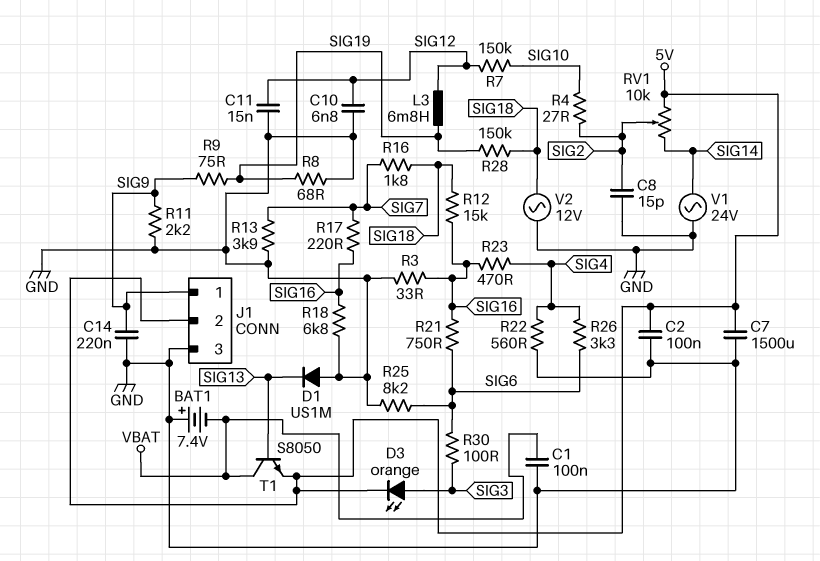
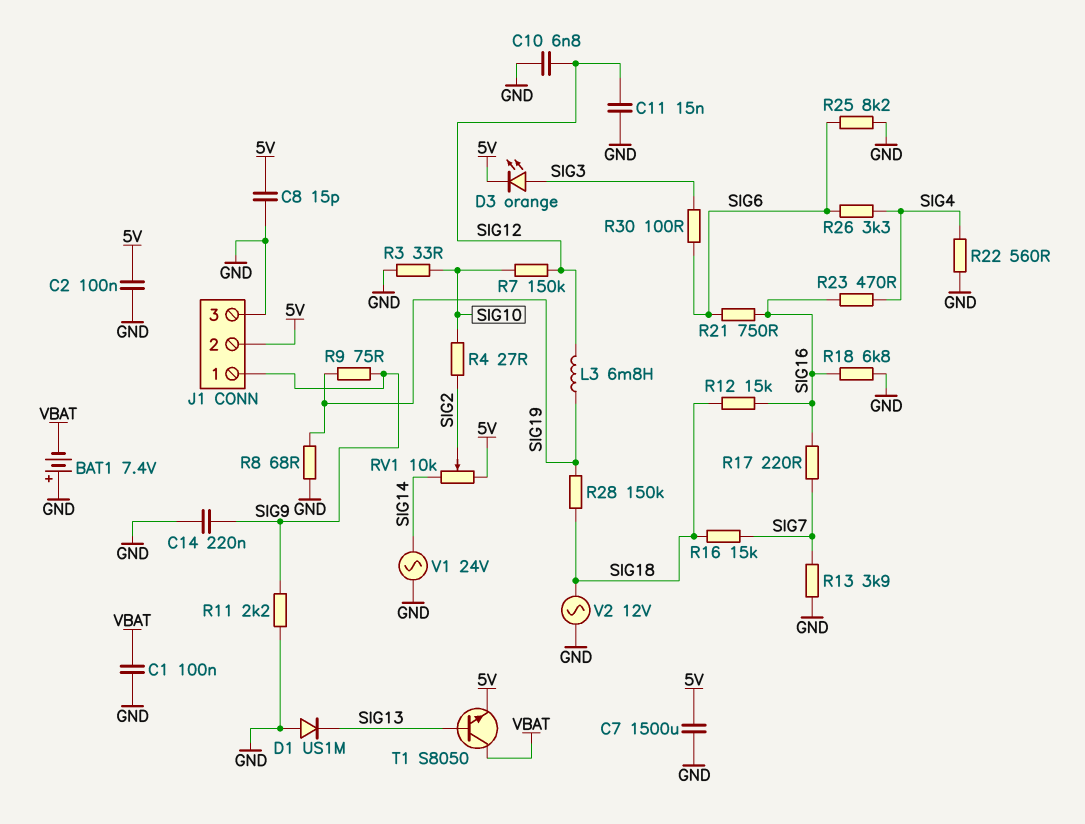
C8: 15pF (GND, SIG2) -> 15pF (5V, GND)
R3: 33 (GND, SIG16) -> 33 (GND, SIG10)
R16: 1.8k (SIG7, SIG18) -> 15k (SIG7, SIG18)

